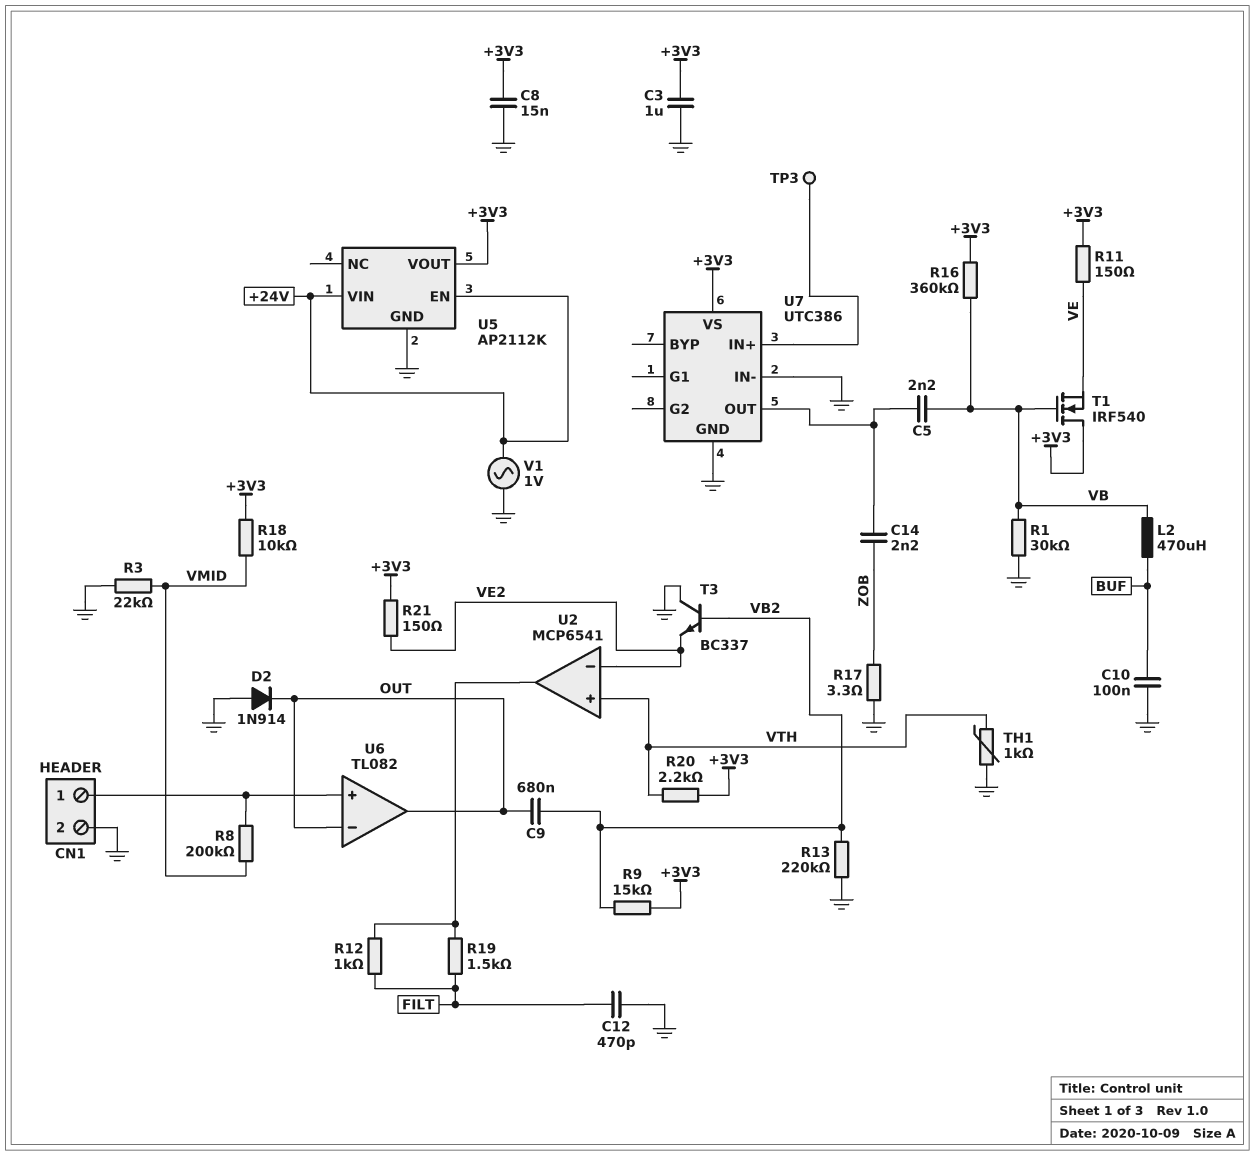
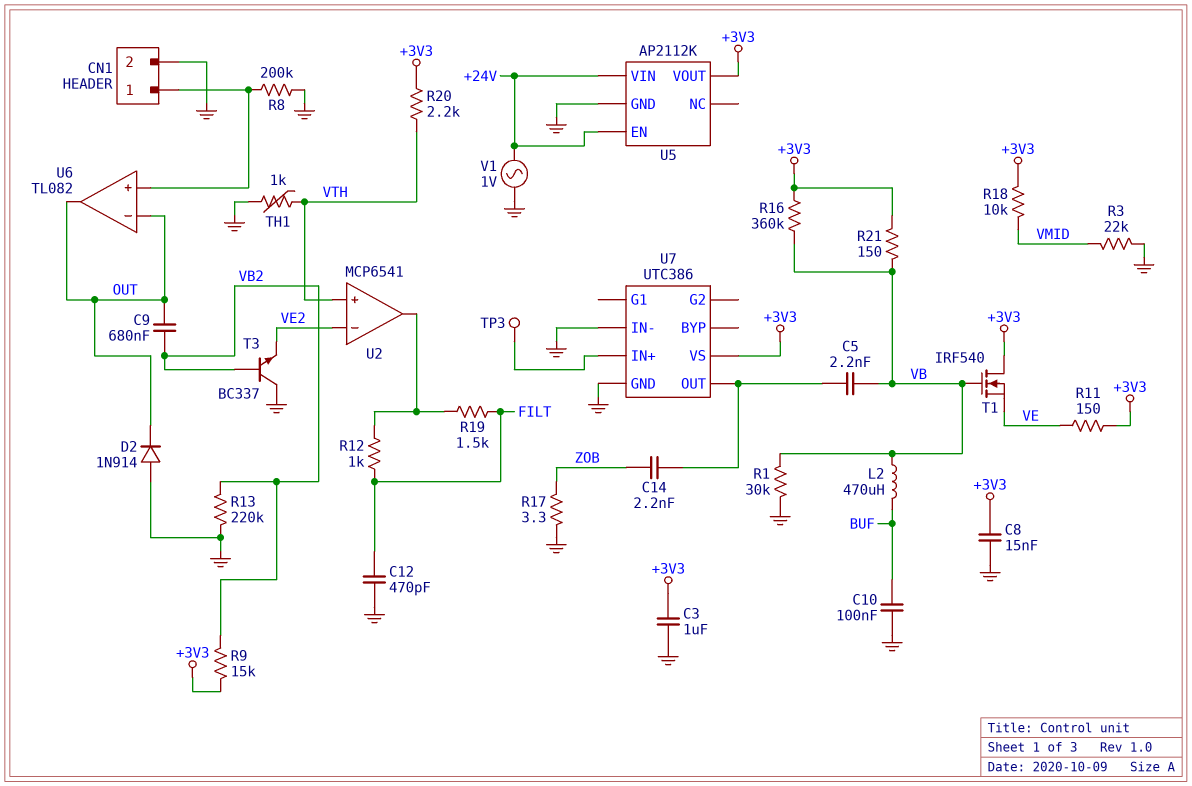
R8: 200k (CN1/1, VMID) -> 200k (CN1/1, GND)
R21: 150 (+3V3, VE2) -> 150 (+3V3, VB)

